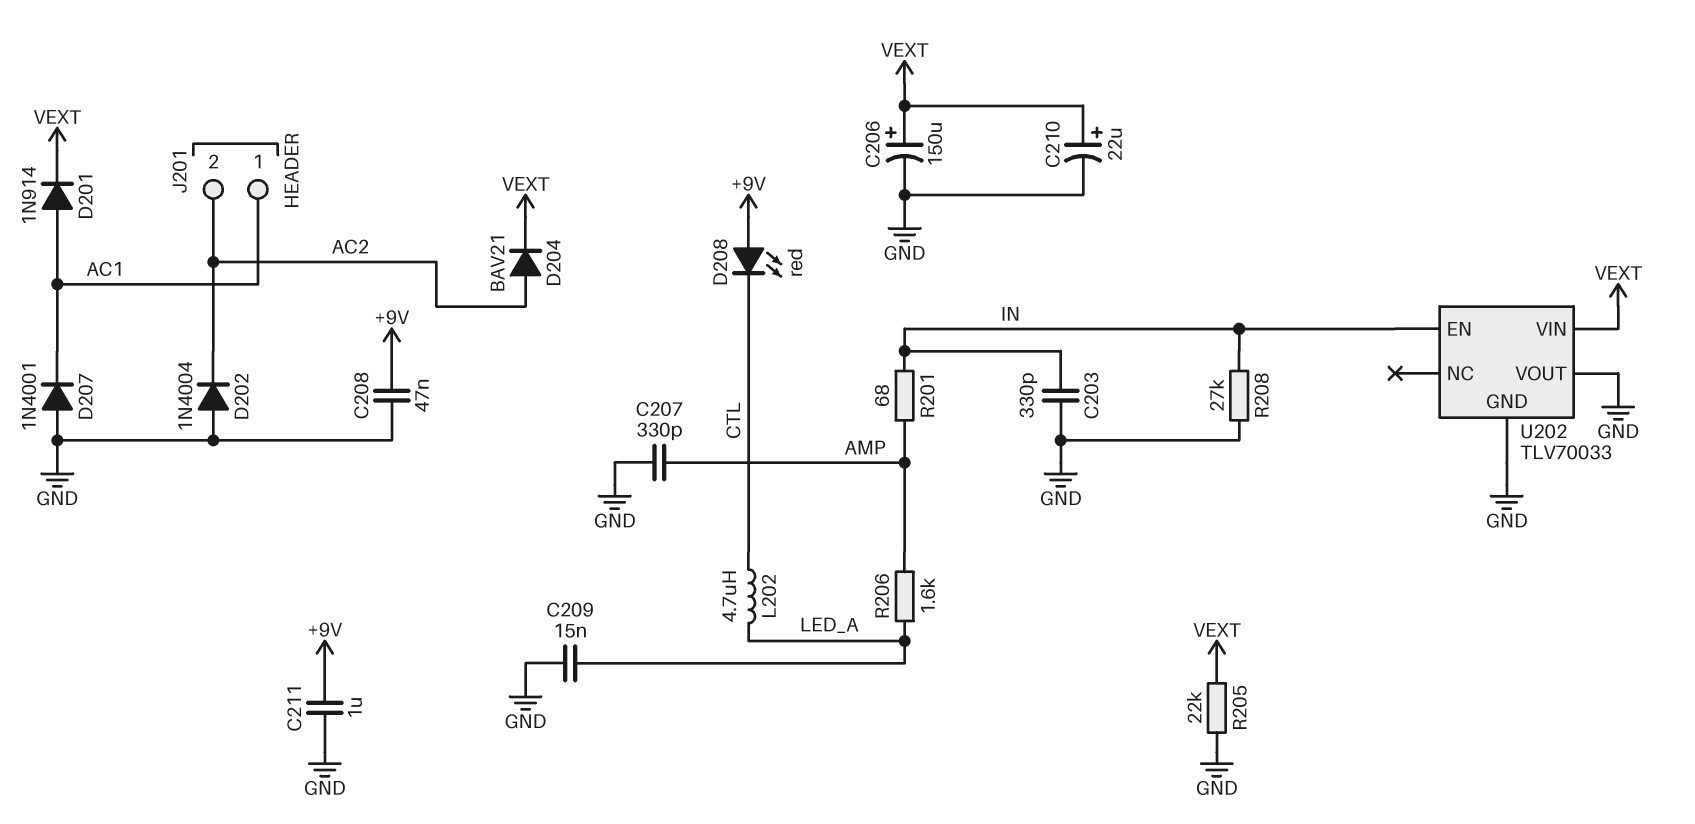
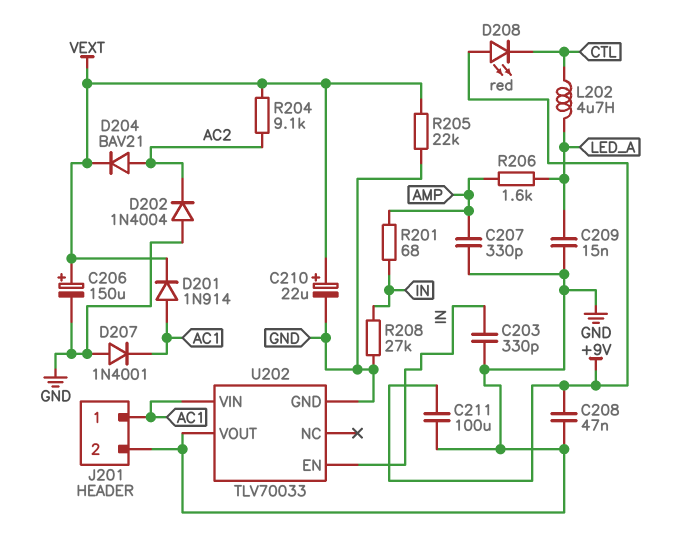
C211: 1uF (+9V, GND) -> 100uF (+9V, GND)
J201 pin 2: AC2 -> GND
R204: none -> 9.1k (AC2, VEXT)
U202 pin VIN: VEXT -> AC1

